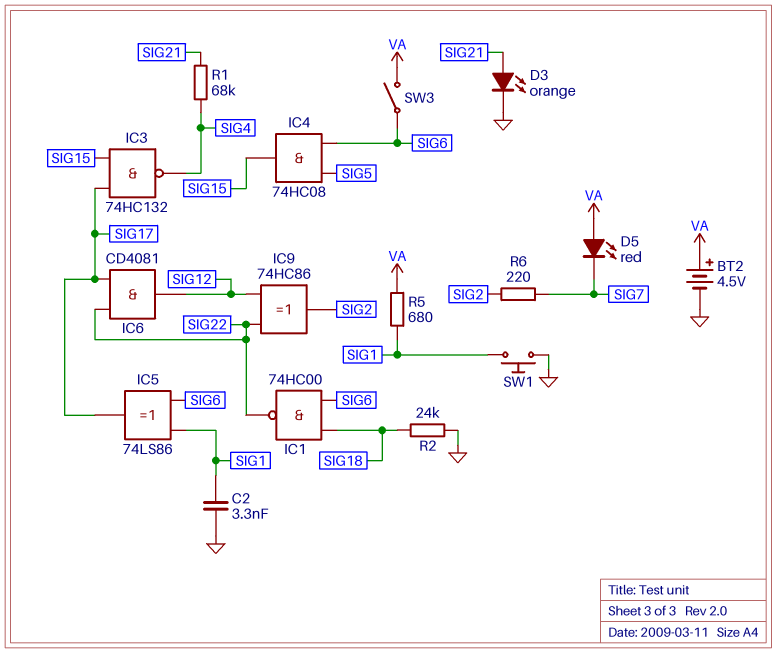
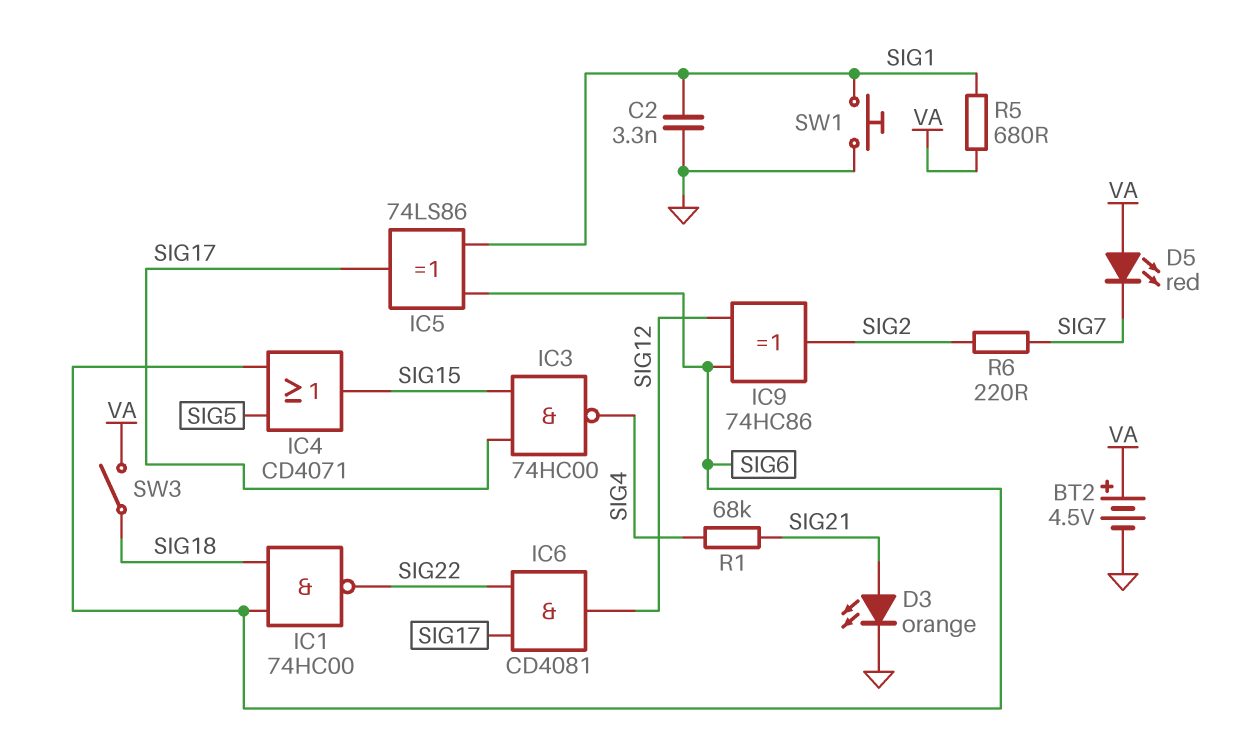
IC3: NAND 74HC132 (in SIG15, in SIG17, out SIG4) -> NAND 74HC00 (in SIG15, in SIG17, out SIG4)
IC4: AND 74HC08 (in SIG5, in SIG6, out SIG15) -> OR CD4071 (in SIG5, in SIG6, out SIG15)
IC9: XOR 74HC86 (in SIG12, in SIG22, out SIG2) -> XOR 74HC86 (in SIG6, in SIG12, out SIG2)
R2: 24k (GND, SIG18) -> none
SW3: switch (SIG6, VA) -> switch (SIG18, VA)

